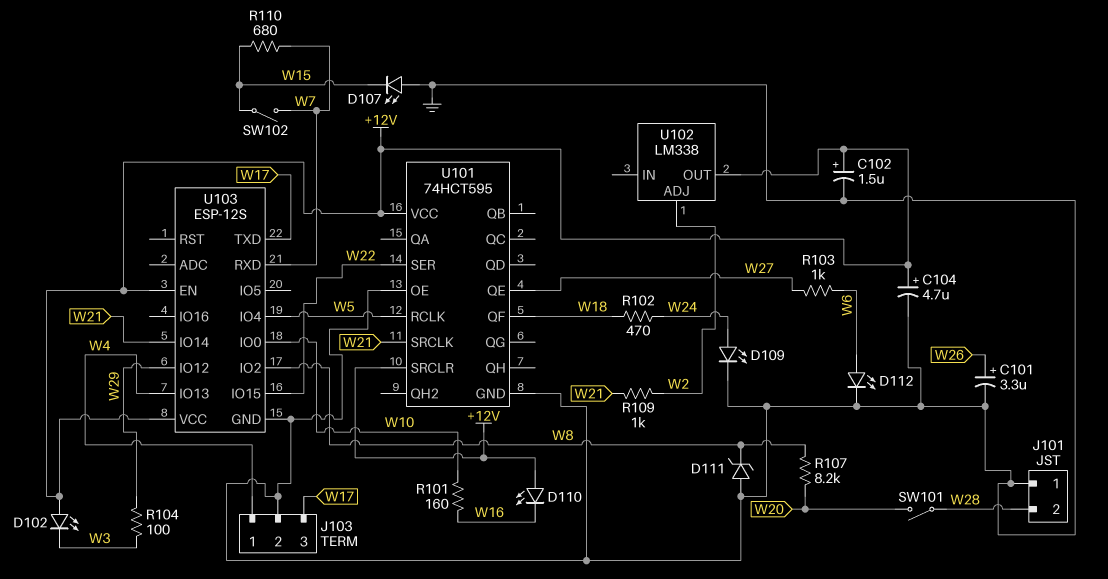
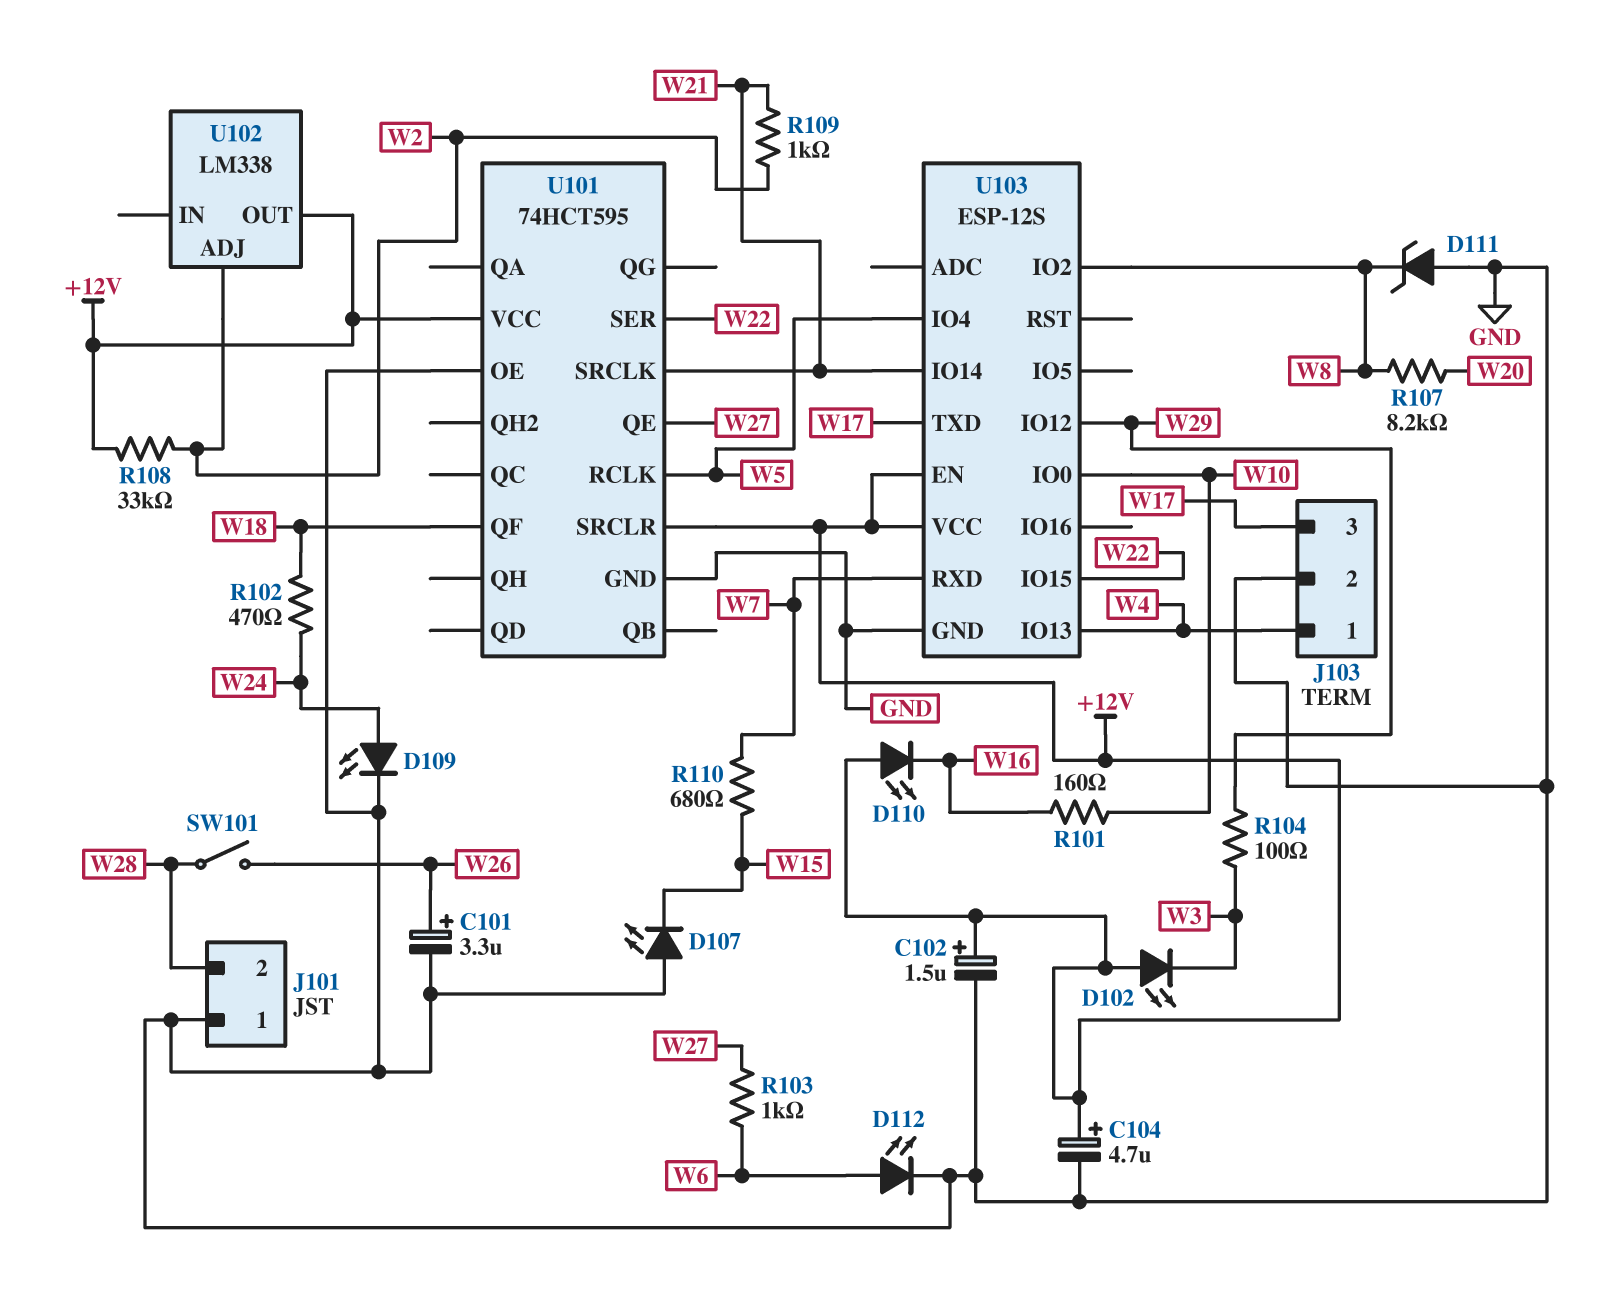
R108: none -> 33k (+12V, W2)
SW101: switch (W20, W28) -> switch (W26, W28)
SW102: switch (W7, W15) -> none

